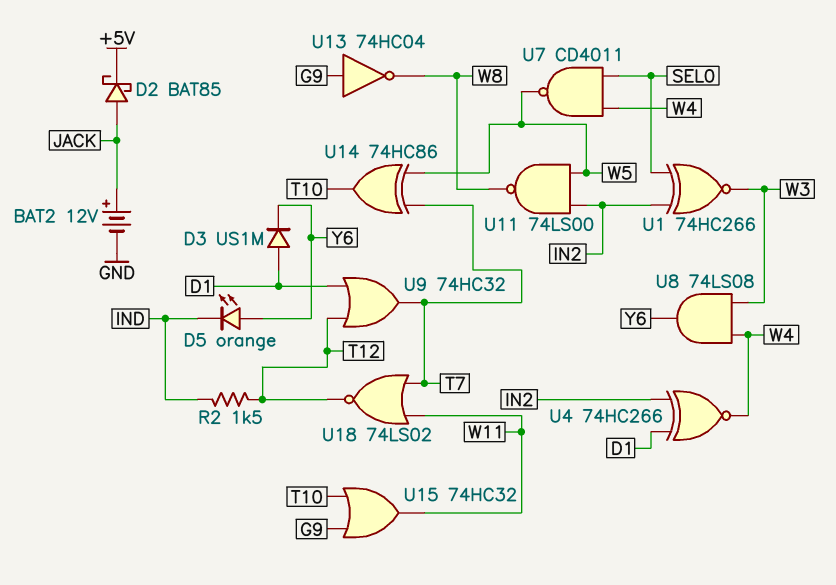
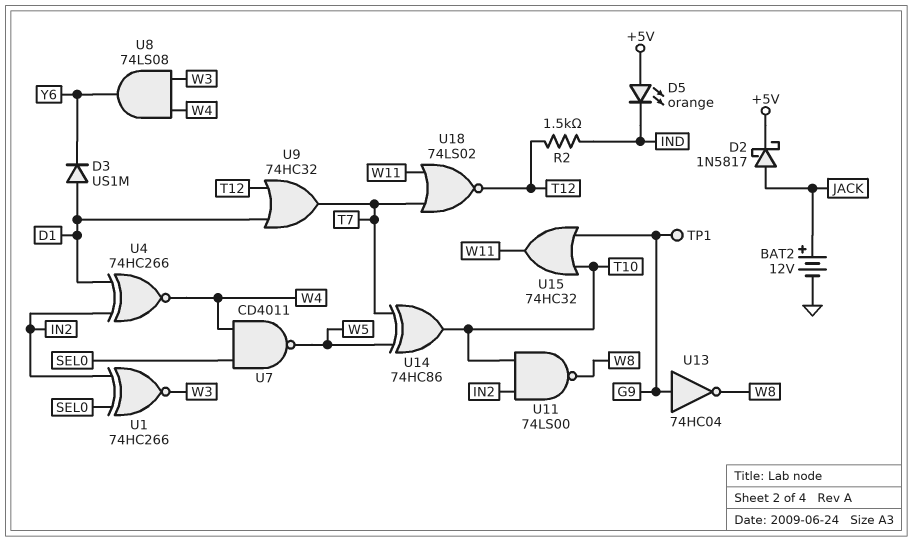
D2: schottky BAT85 (A JACK, K +5V) -> schottky 1N5817 (A JACK, K +5V)
D5: LED orange (A Y6, K IND) -> LED orange (A +5V, K IND)
TP1: none -> test point (G9)
U11: NAND 74LS00 (in IN2, in W5, out W8) -> NAND 74LS00 (in IN2, in T10, out W8)

